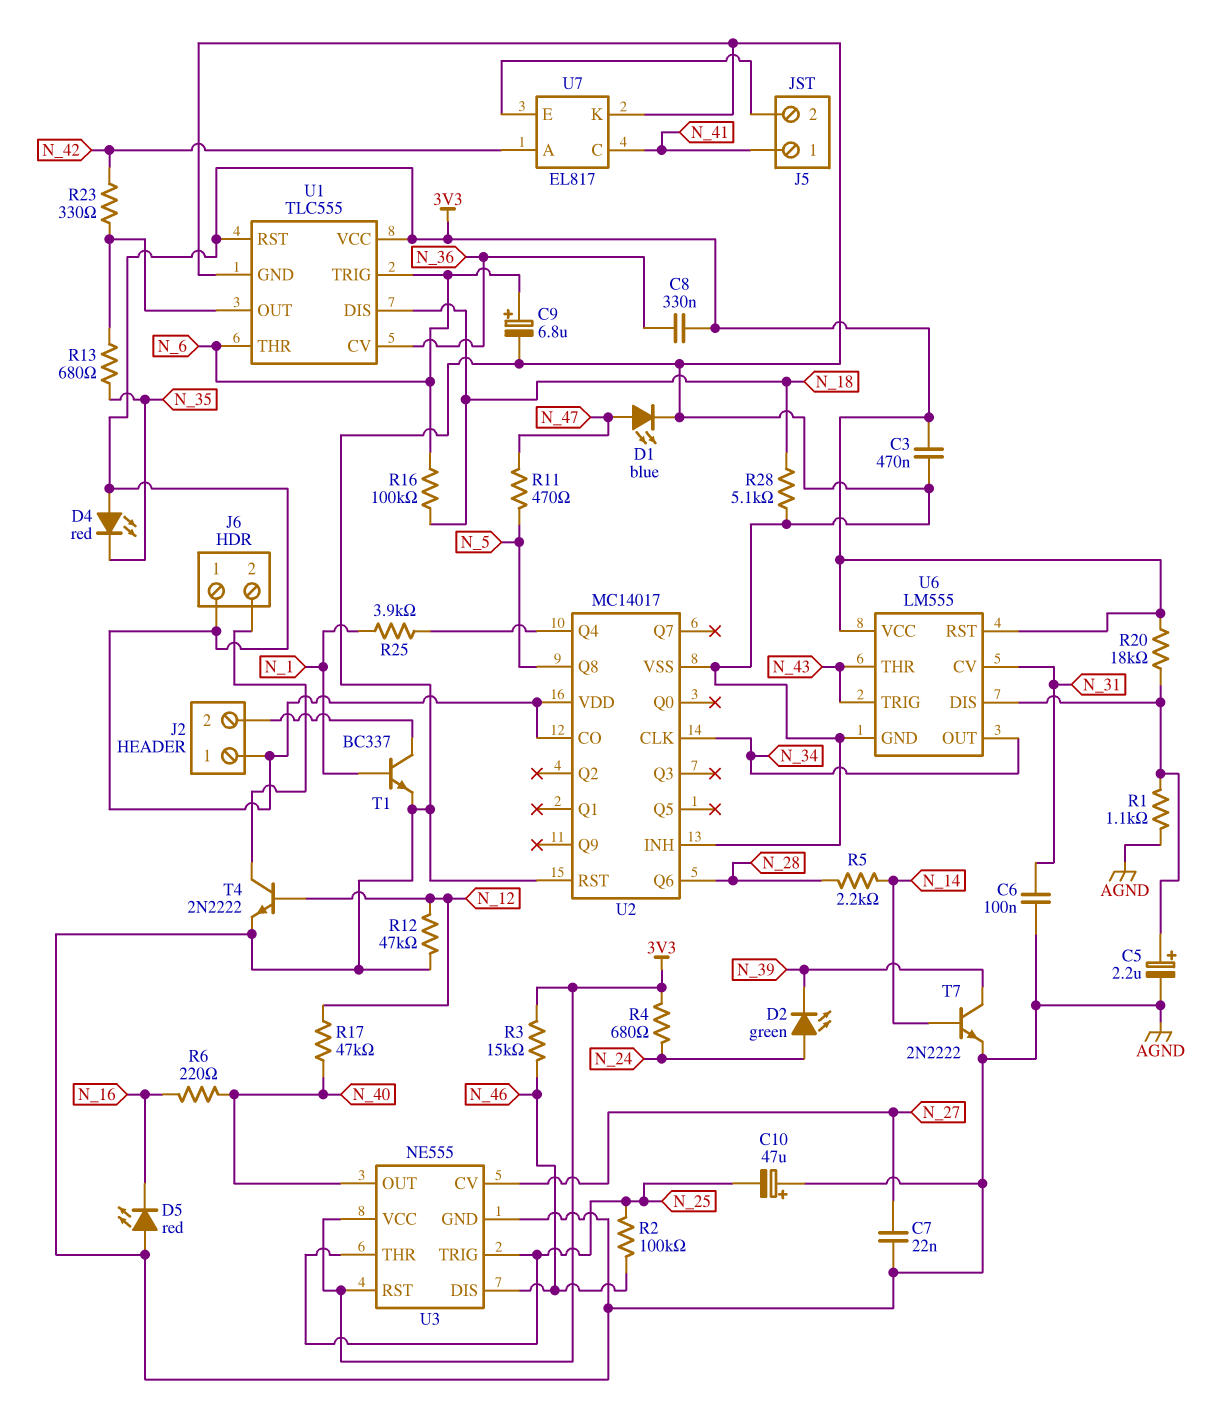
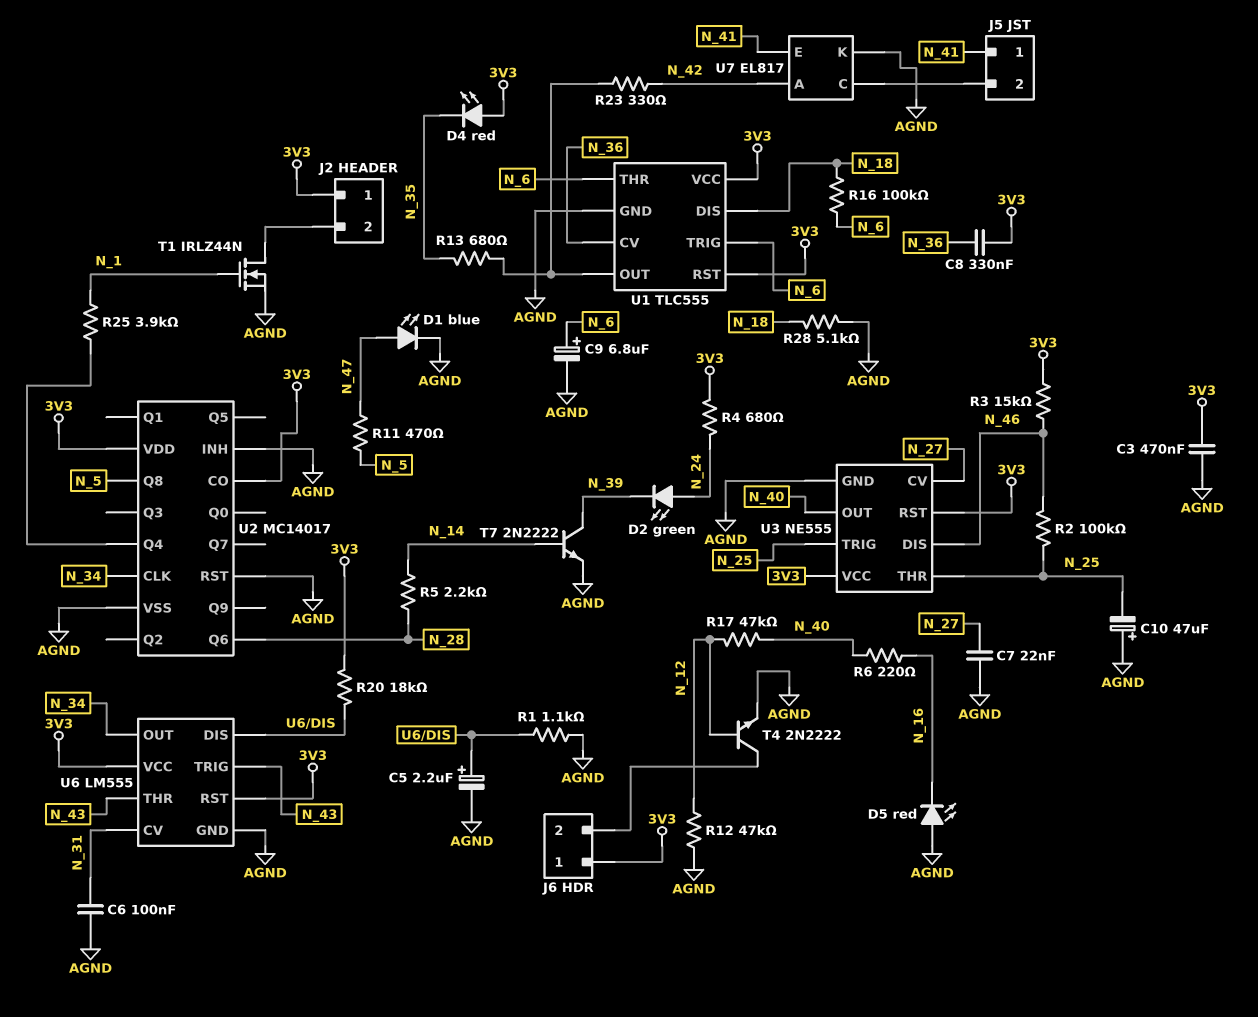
T1: NPN BC337 (B N_1, C J2/2, E AGND) -> NMOS IRLZ44N (G N_1, D J2/2, S AGND)
U7 pin C: N_41 -> J5/2
U7 pin E: J5/2 -> N_41

